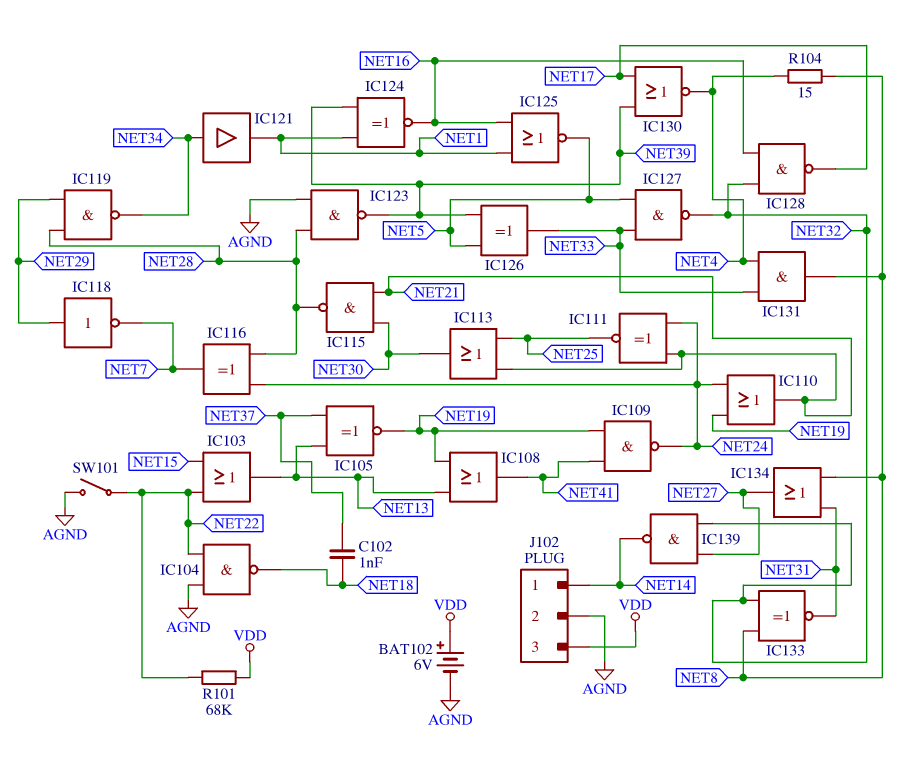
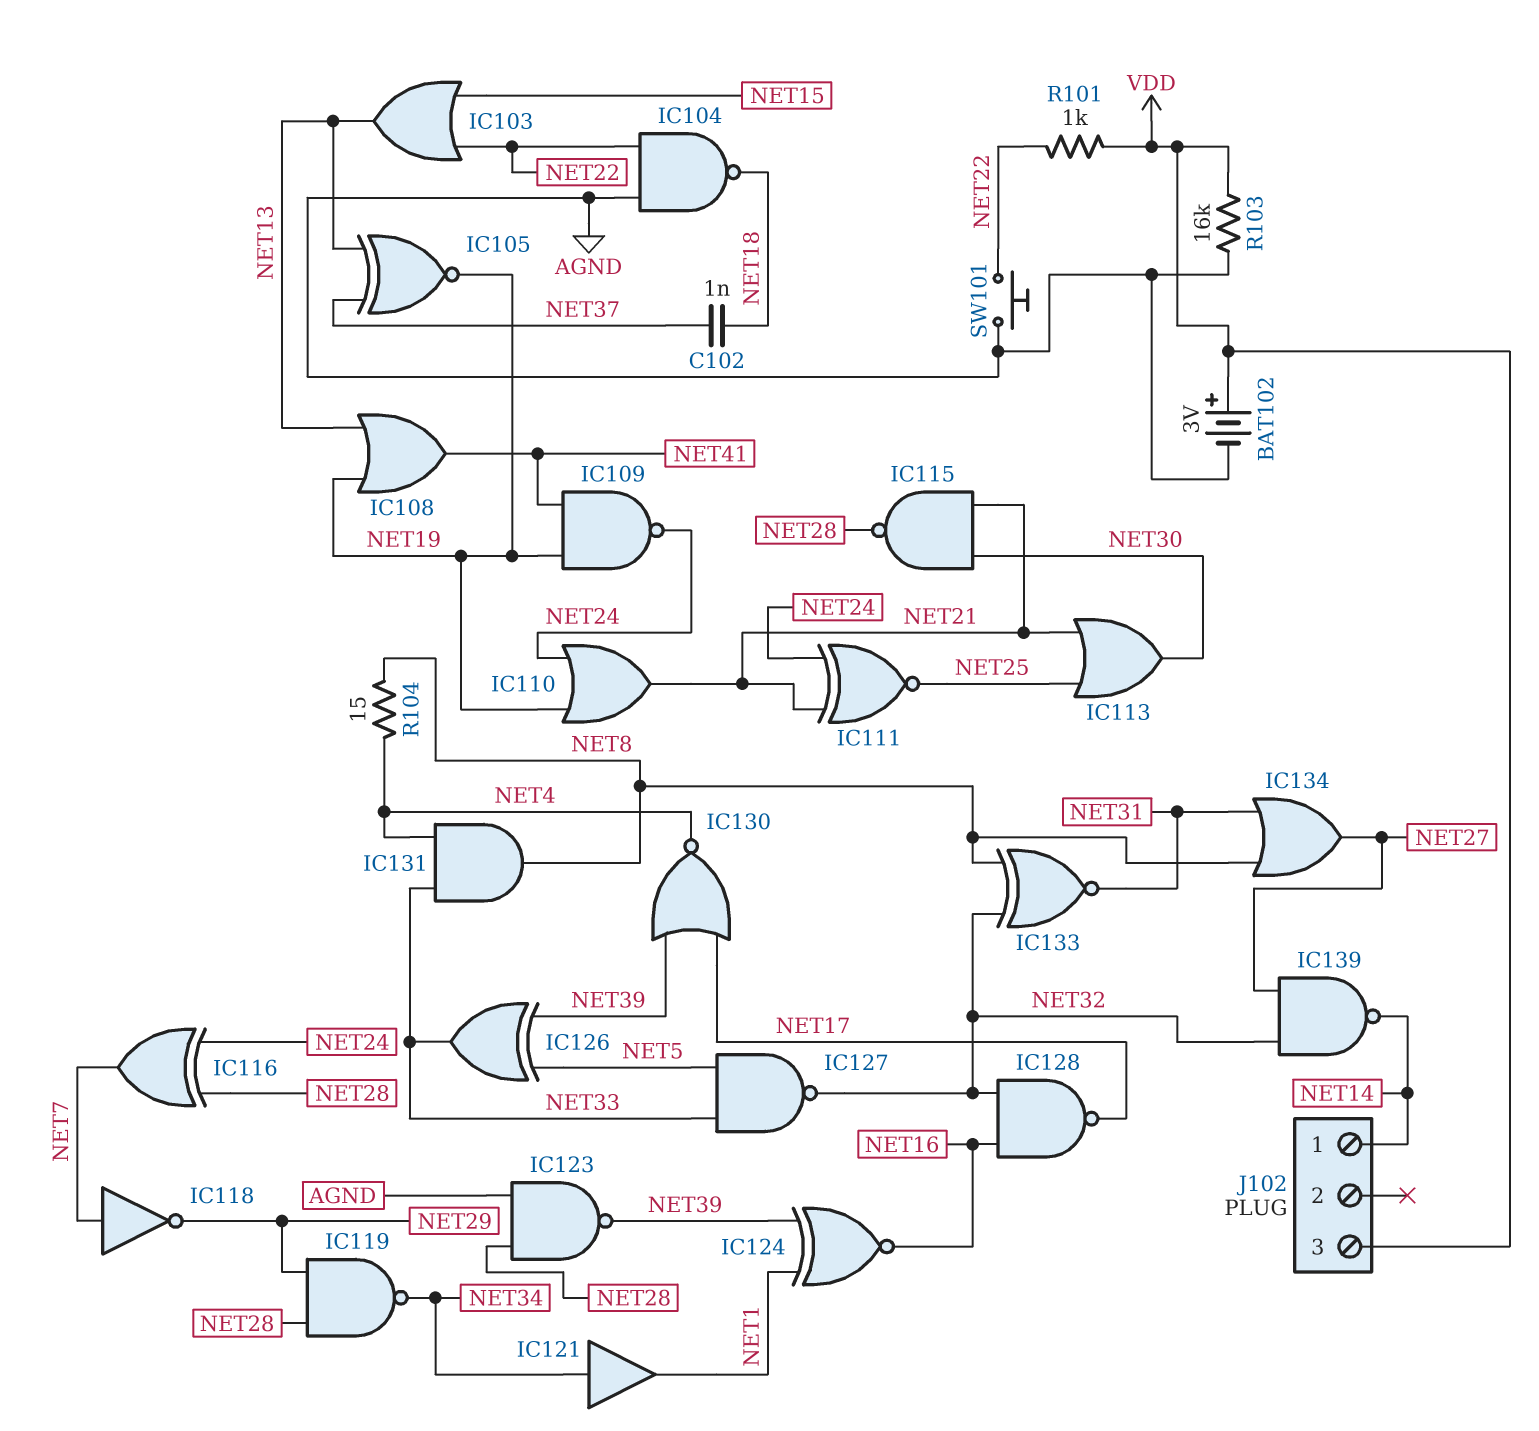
BAT102: 6V (plus VDD, minus AGND) -> 3V (plus VDD, minus AGND)
IC118: NOT (in NET29, out NET7) -> NOT (in NET7, out NET29)
IC125: NOR (in NET1, in NET16, out NET5) -> none
J102 pin 2: AGND -> none
R101: 68k (NET22, VDD) -> 1k (NET22, VDD)
R103: none -> 16k (AGND, VDD)
SW101: switch (AGND, NET22) -> button (AGND, NET22)

